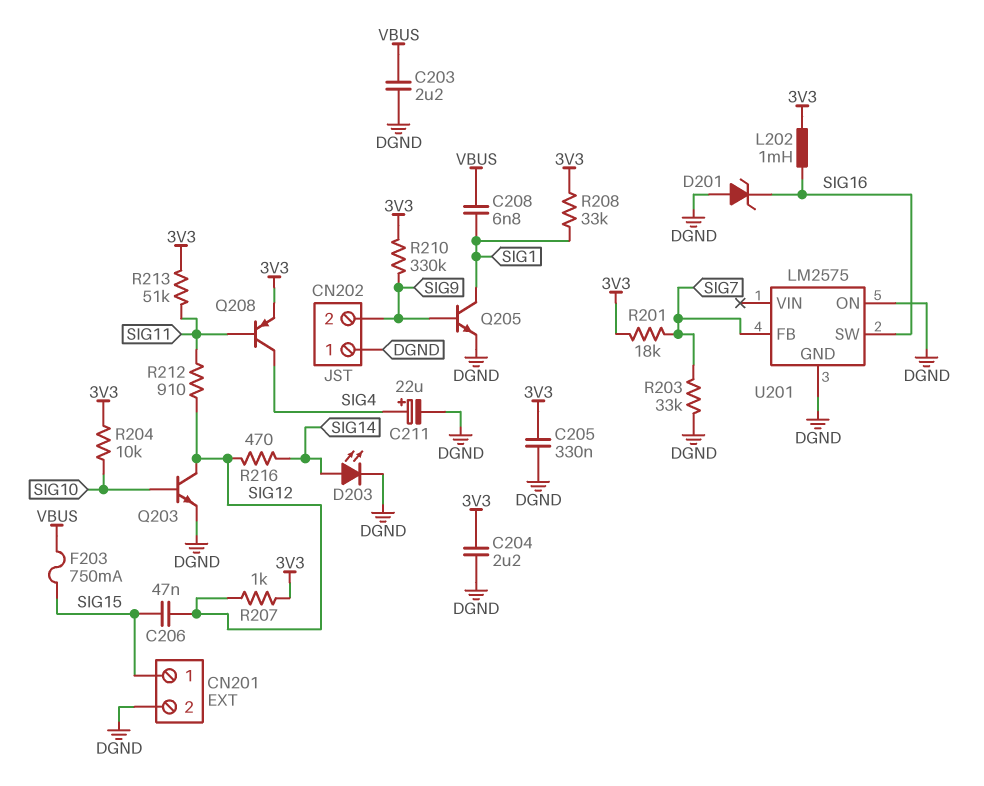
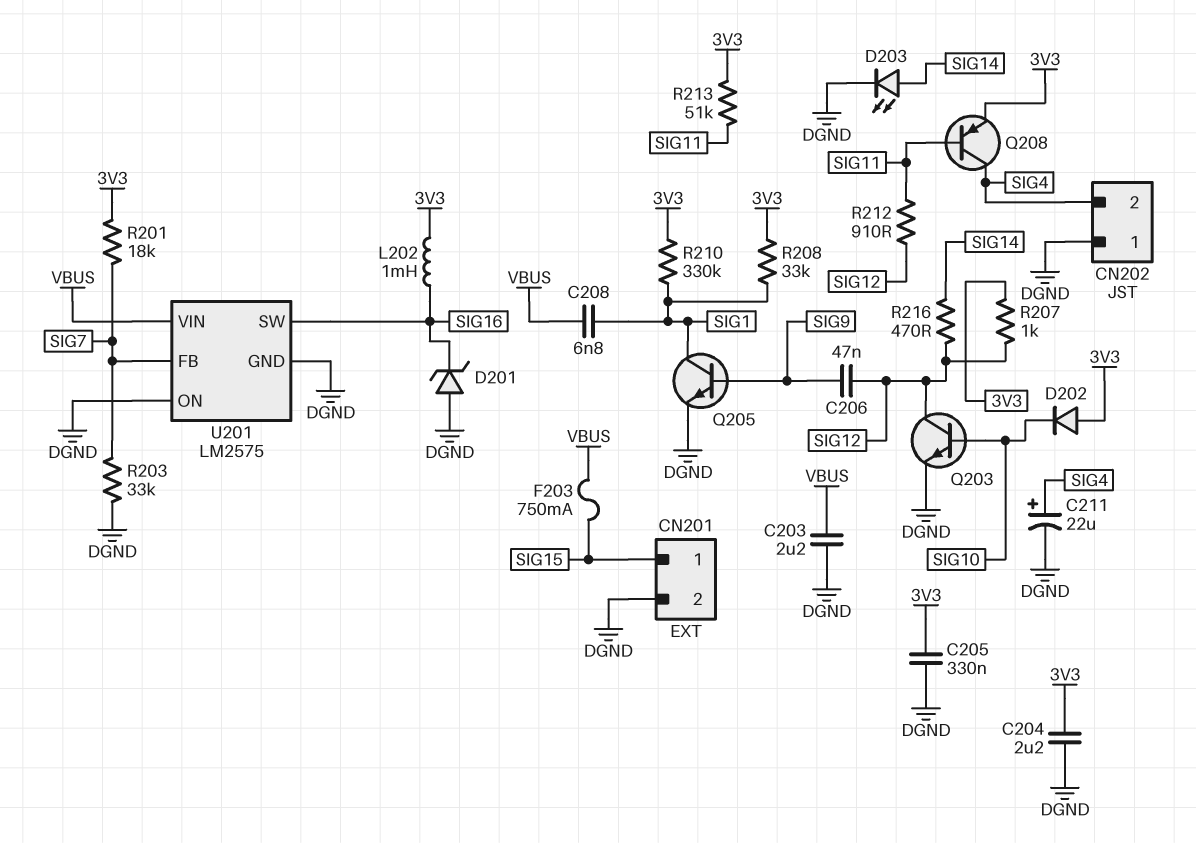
C206: 47nF (SIG12, SIG15) -> 47nF (SIG9, SIG12)
CN202 pin 2: SIG9 -> SIG4
D202: none -> diode (A 3V3, K SIG10)
R204: 10k (3V3, SIG10) -> none
R210: 330k (3V3, SIG9) -> 330k (3V3, SIG1)
U201 pin VIN: none -> VBUS

